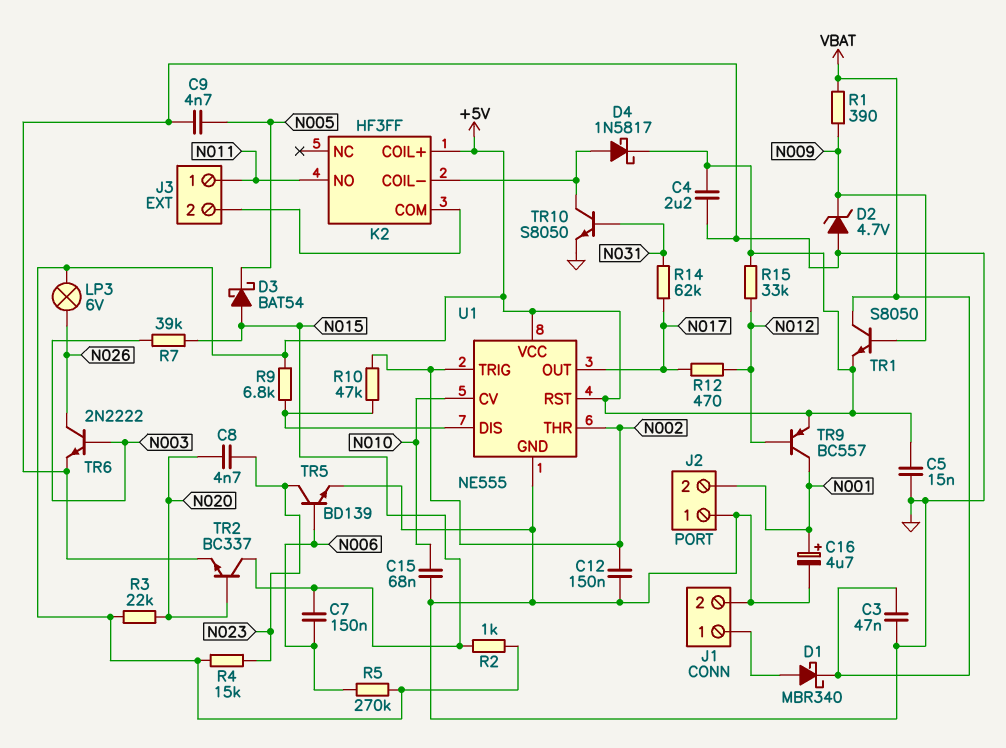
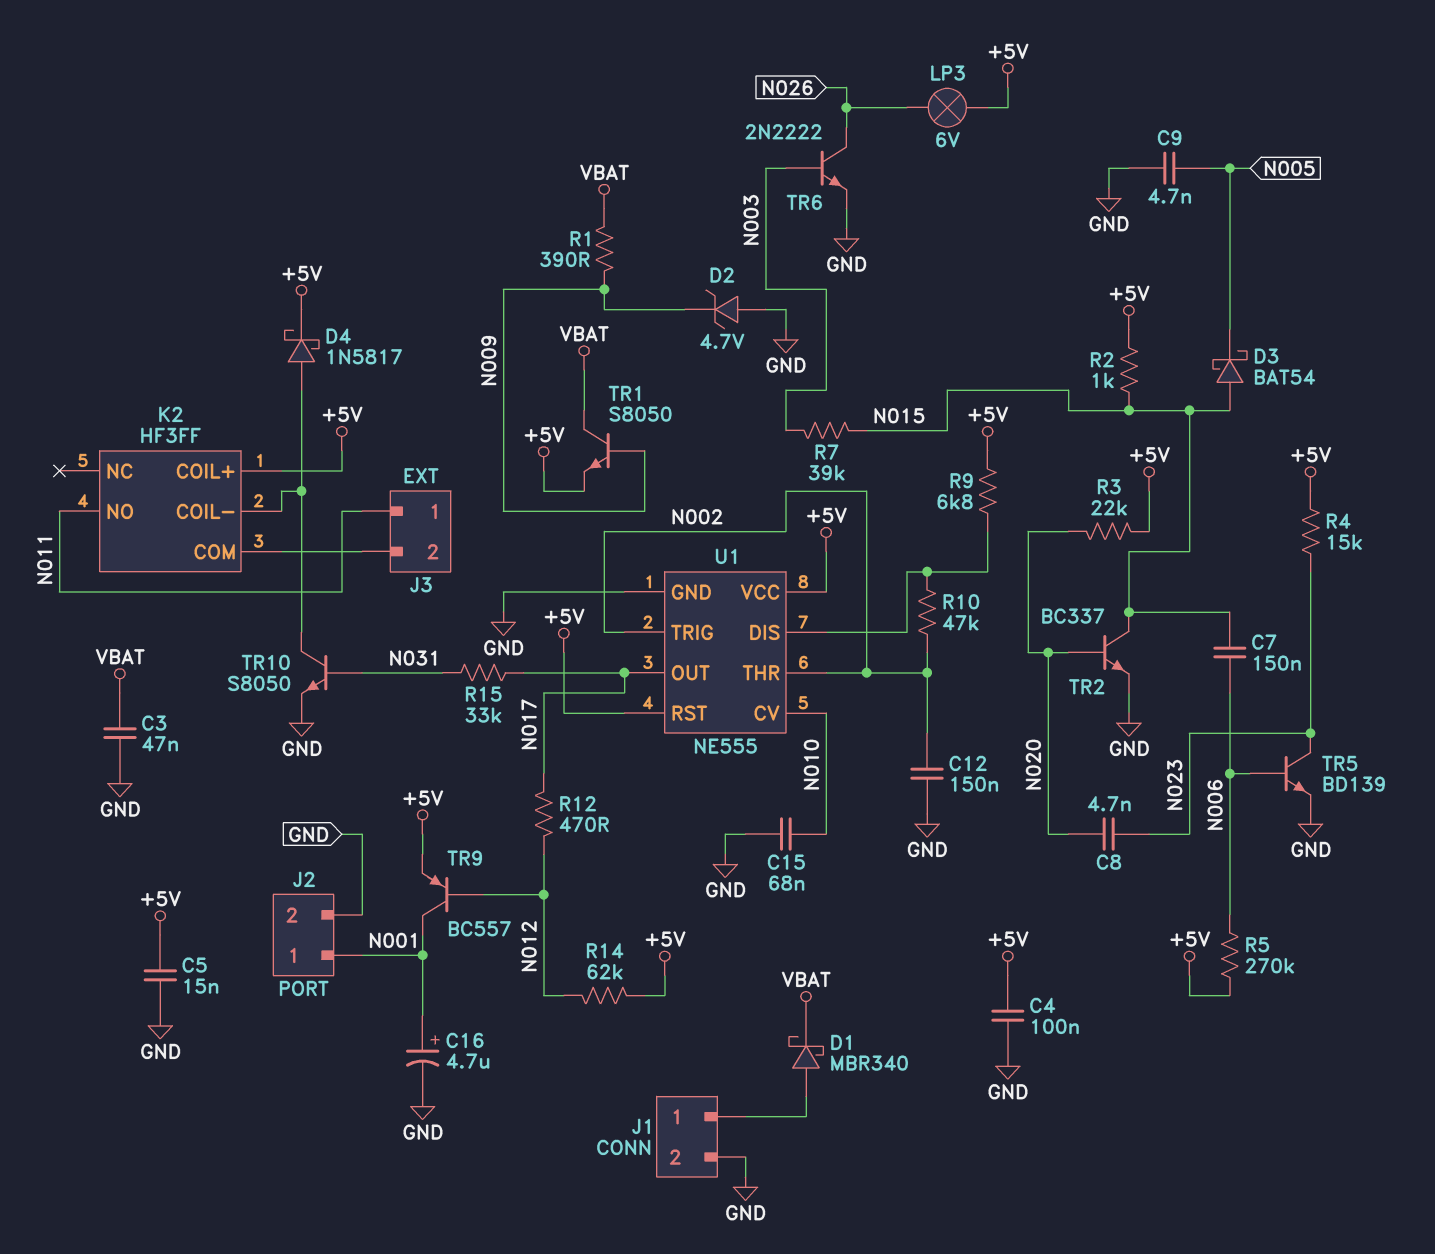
C4: 2.2uF (+5V, GND) -> 100nF (+5V, GND)
J2 pin 1: GND -> N001
J2 pin 2: N001 -> GND
R14: 62k (N017, N031) -> 62k (+5V, N012)
R15: 33k (+5V, N012) -> 33k (N017, N031)

